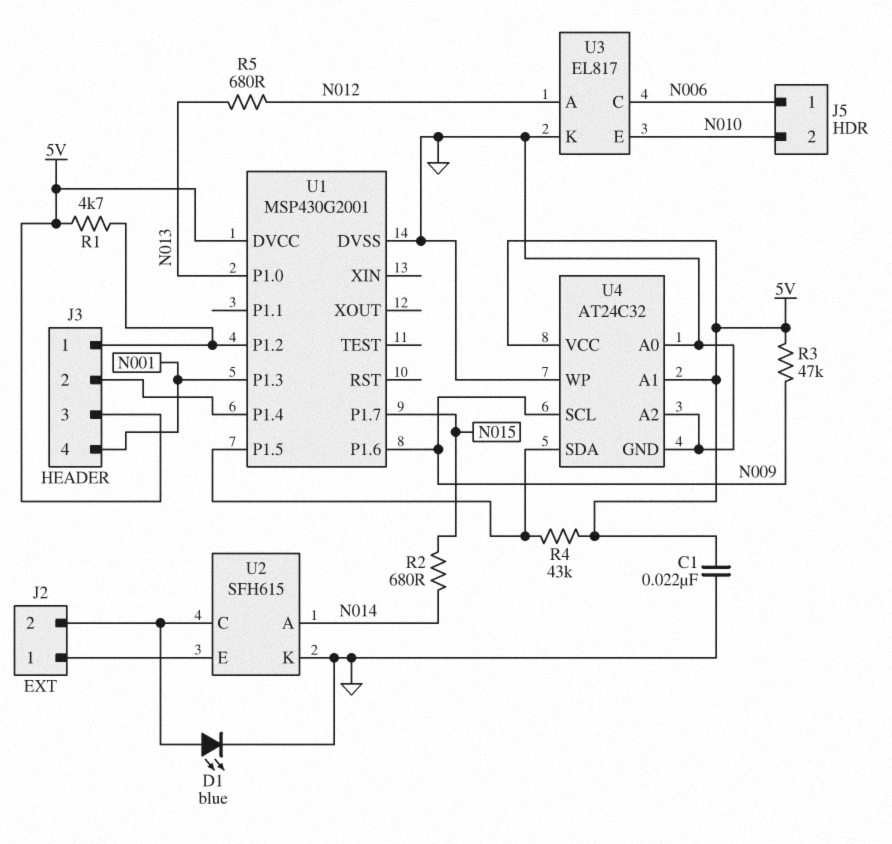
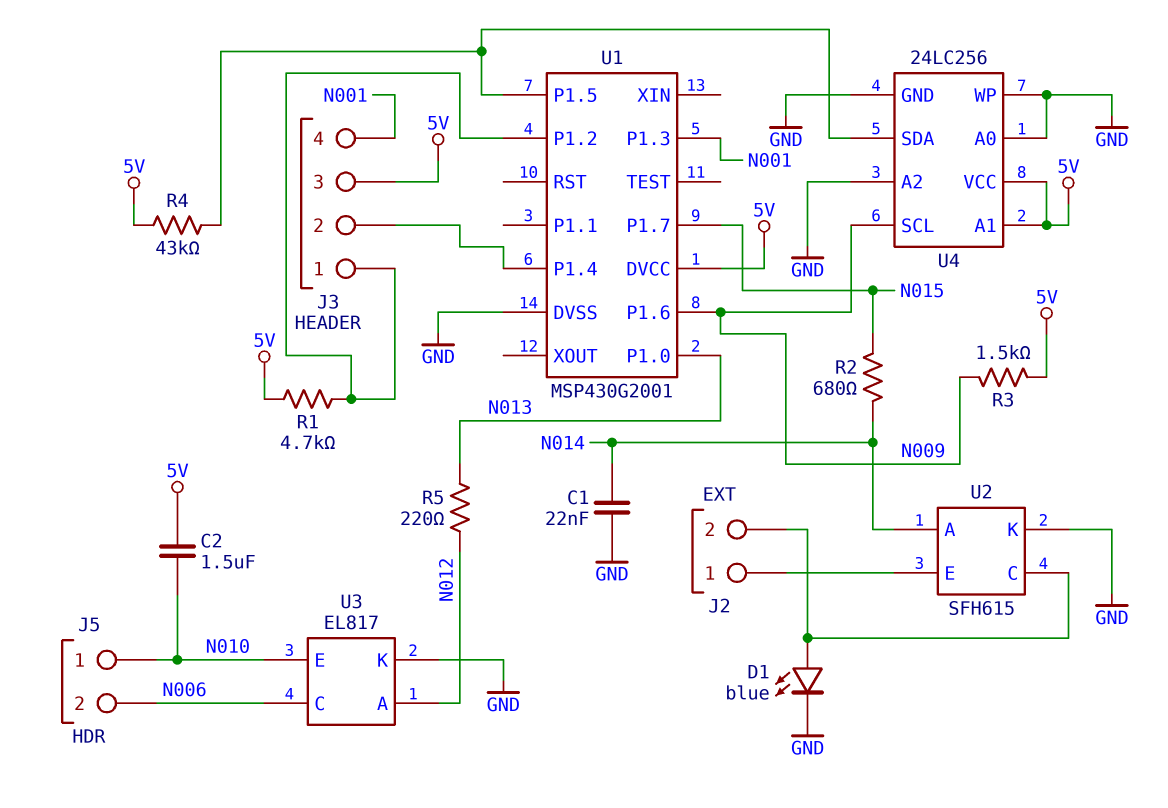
C1: 22nF (5V, GND) -> 22nF (GND, N014)
C2: none -> 1.5uF (5V, N010)
J5 pin 1: N006 -> N010
J5 pin 2: N010 -> N006
R3: 47k (5V, N009) -> 1.5k (5V, N009)
R5: 680 (N012, N013) -> 220 (N012, N013)
U4: AT24C32 -> 24LC256

